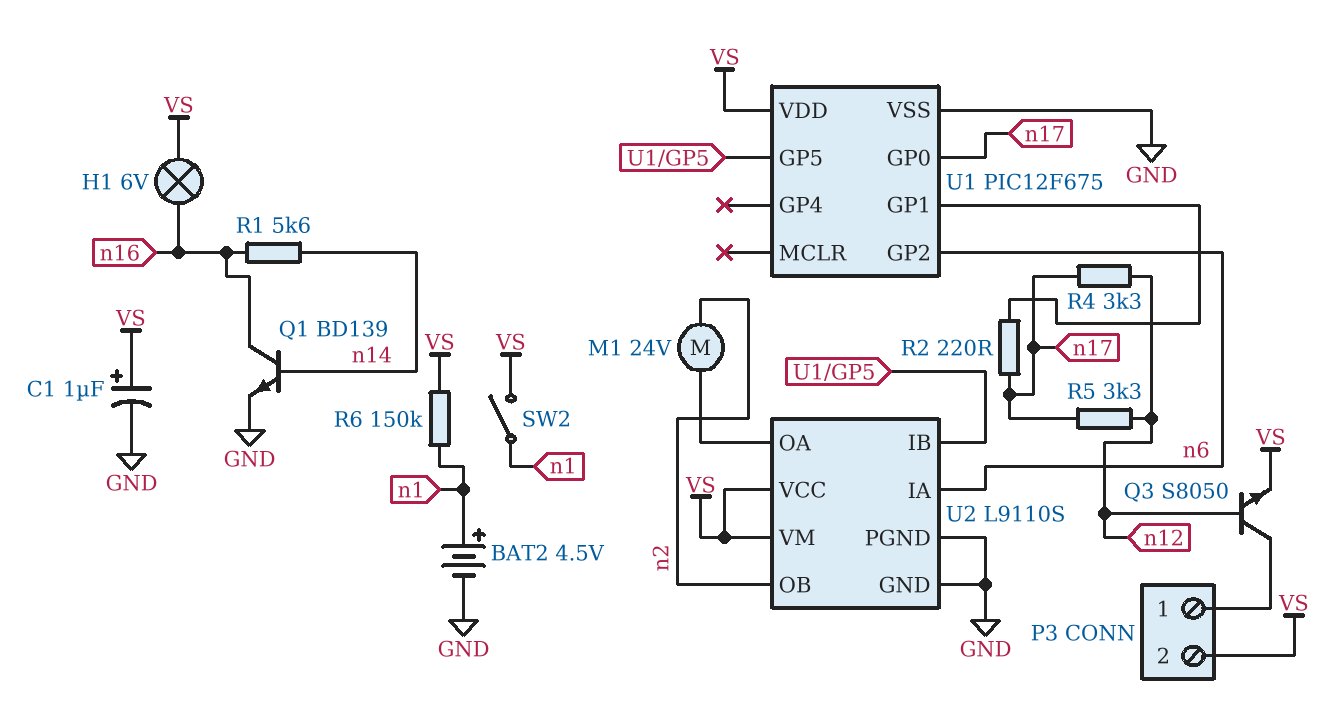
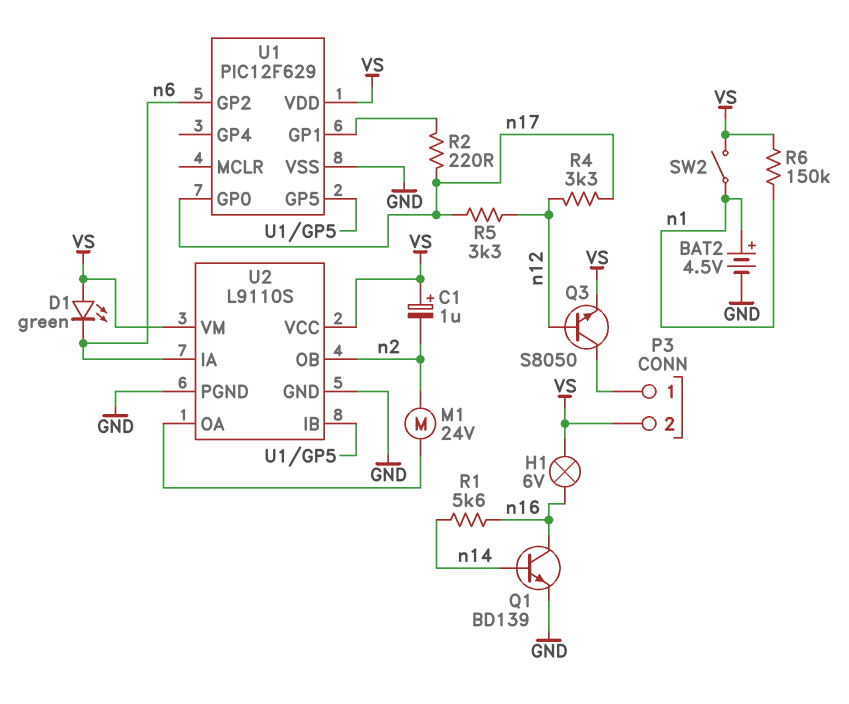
C1: 1uF (plus VS, minus GND) -> 1uF (plus VS, minus n2)
D1: none -> LED green (A VS, K n6)
U1: PIC12F675 -> PIC12F629

